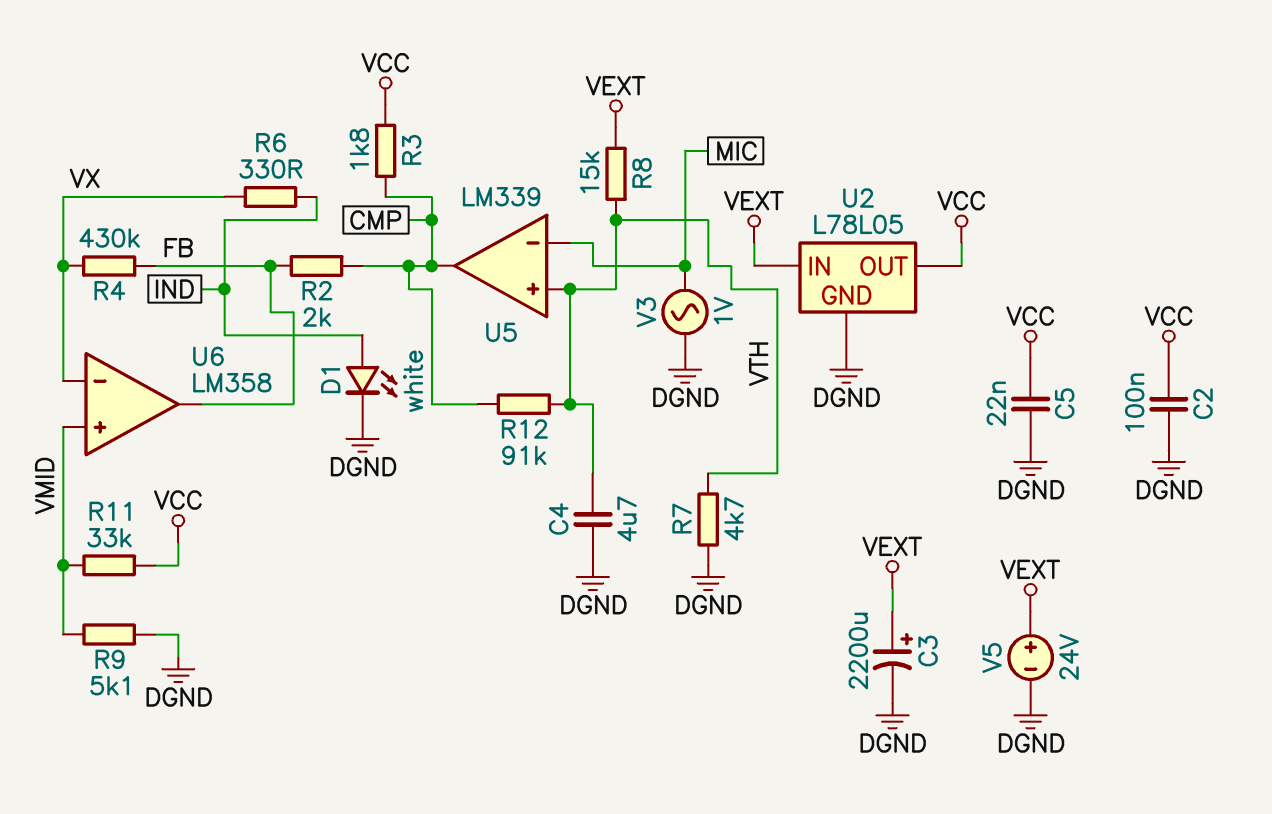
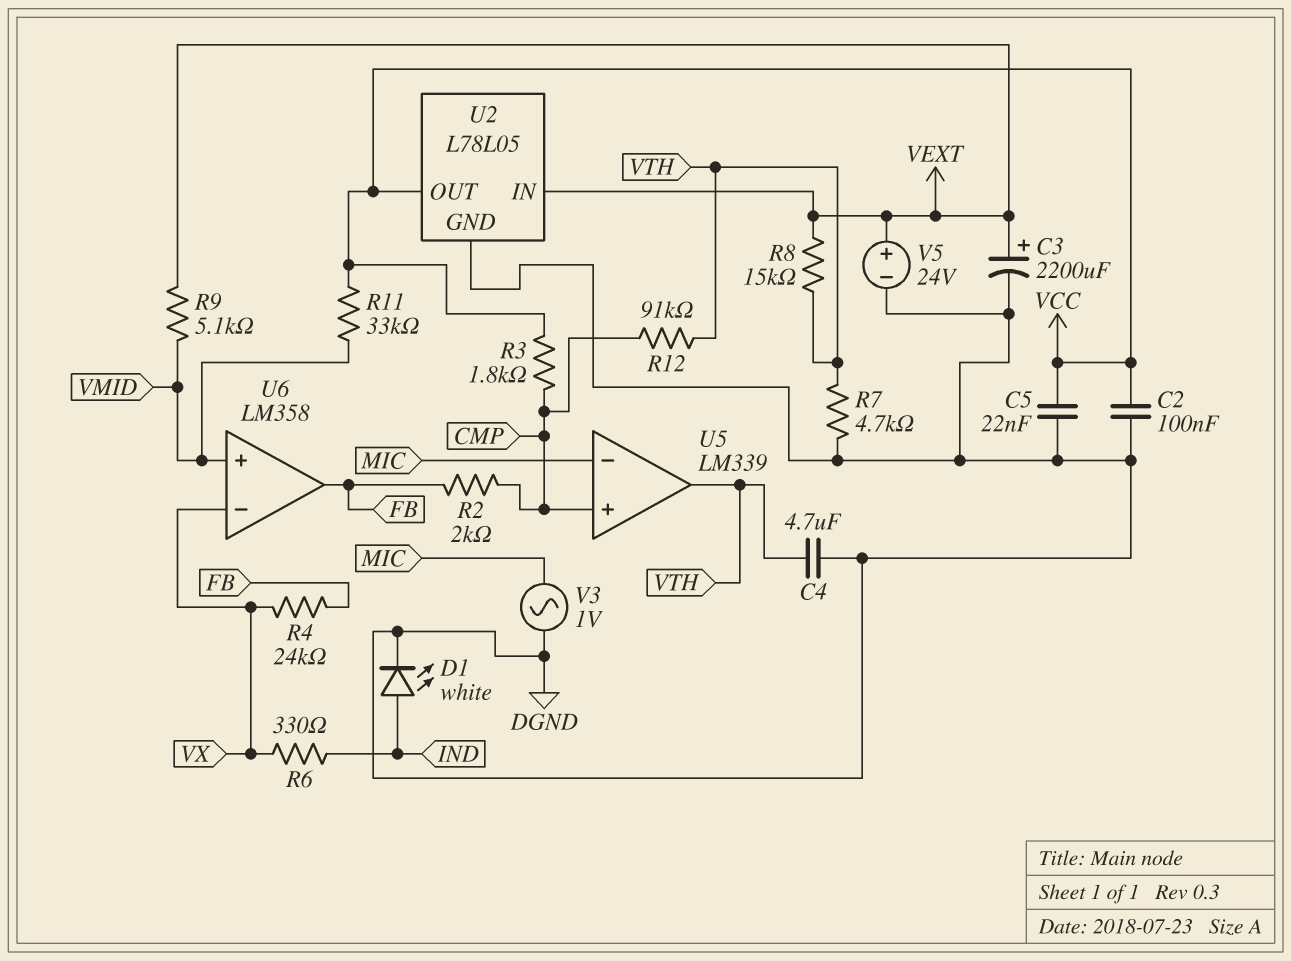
R4: 430k (FB, VX) -> 24k (FB, VX)
R9: 5.1k (DGND, VMID) -> 5.1k (VEXT, VMID)
U5 pin in+: VTH -> CMP
U5 pin out: CMP -> VTH

